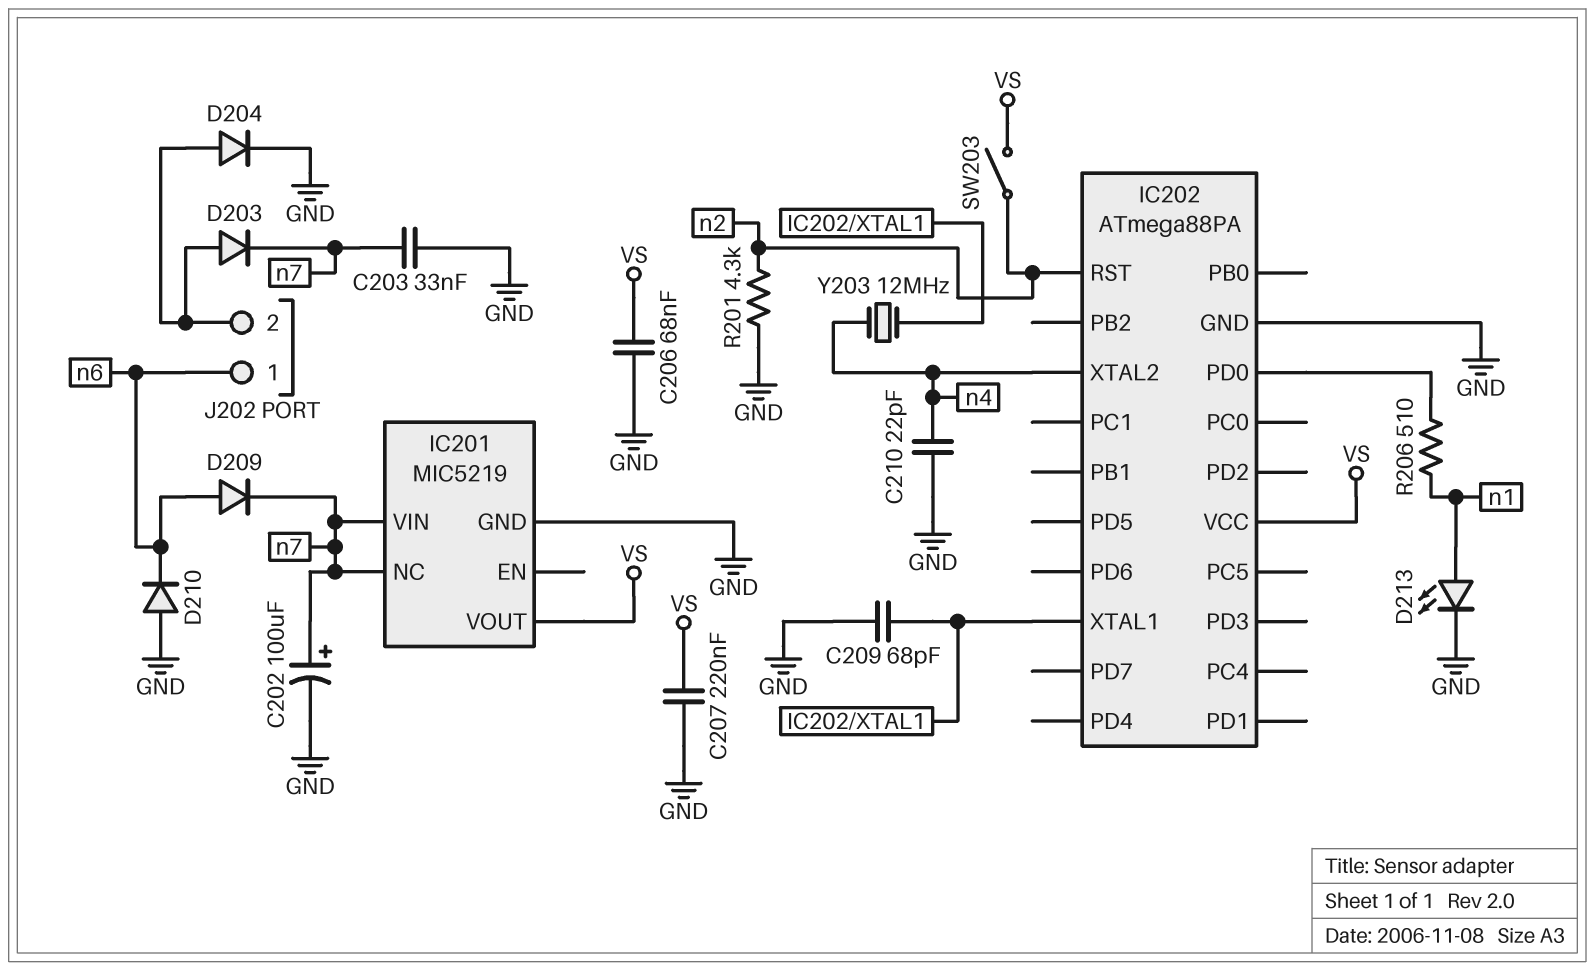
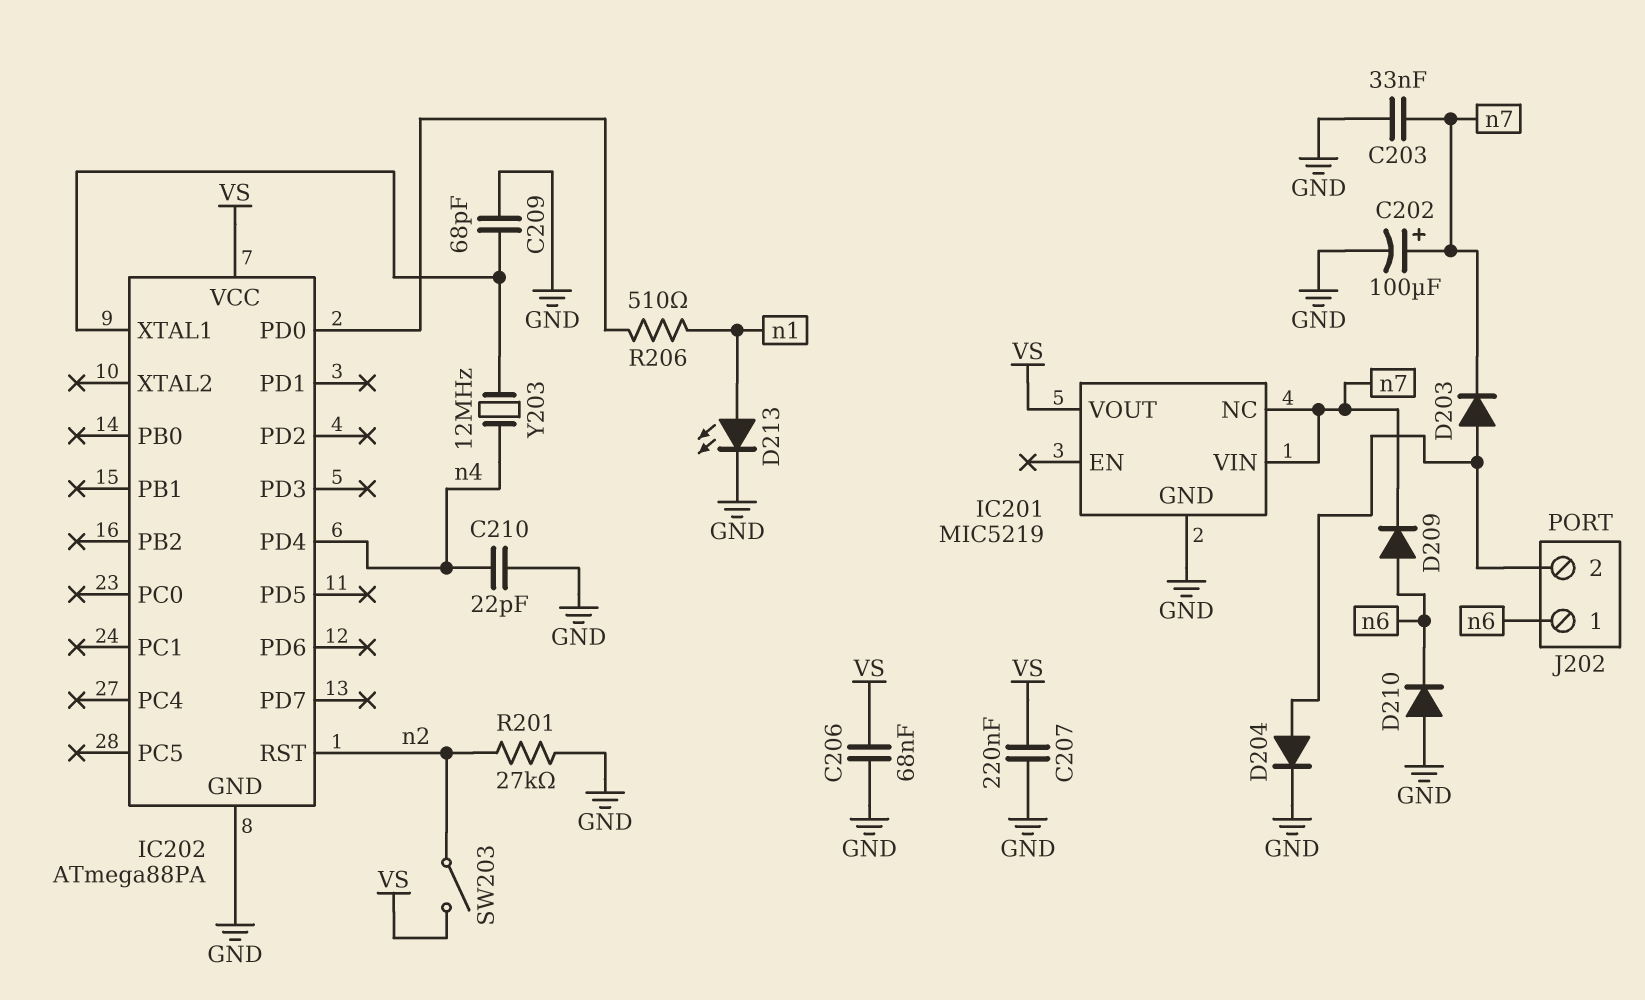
IC202 pin PD4: none -> n4
IC202 pin XTAL2: n4 -> none
R201: 4.3k (GND, n2) -> 27k (GND, n2)

